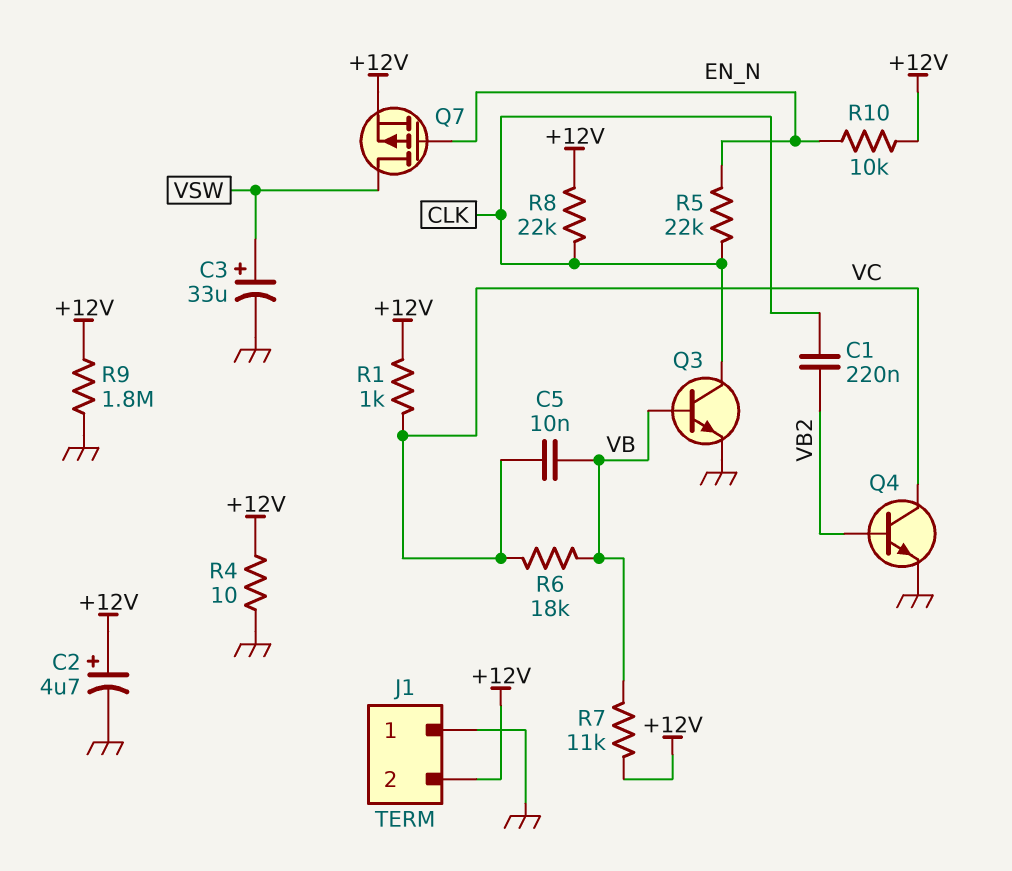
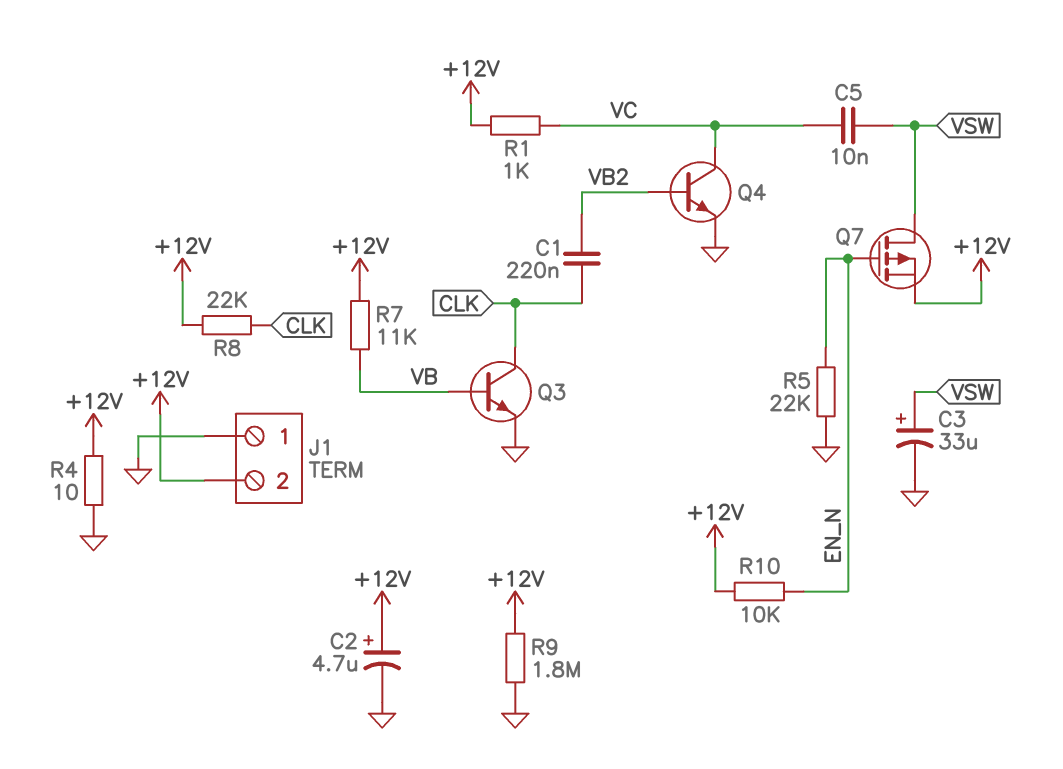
C5: 10nF (VB, VC) -> 10nF (VC, VSW)
R5: 22k (CLK, EN_N) -> 22k (EN_N, GND)
R6: 18k (VB, VC) -> none

